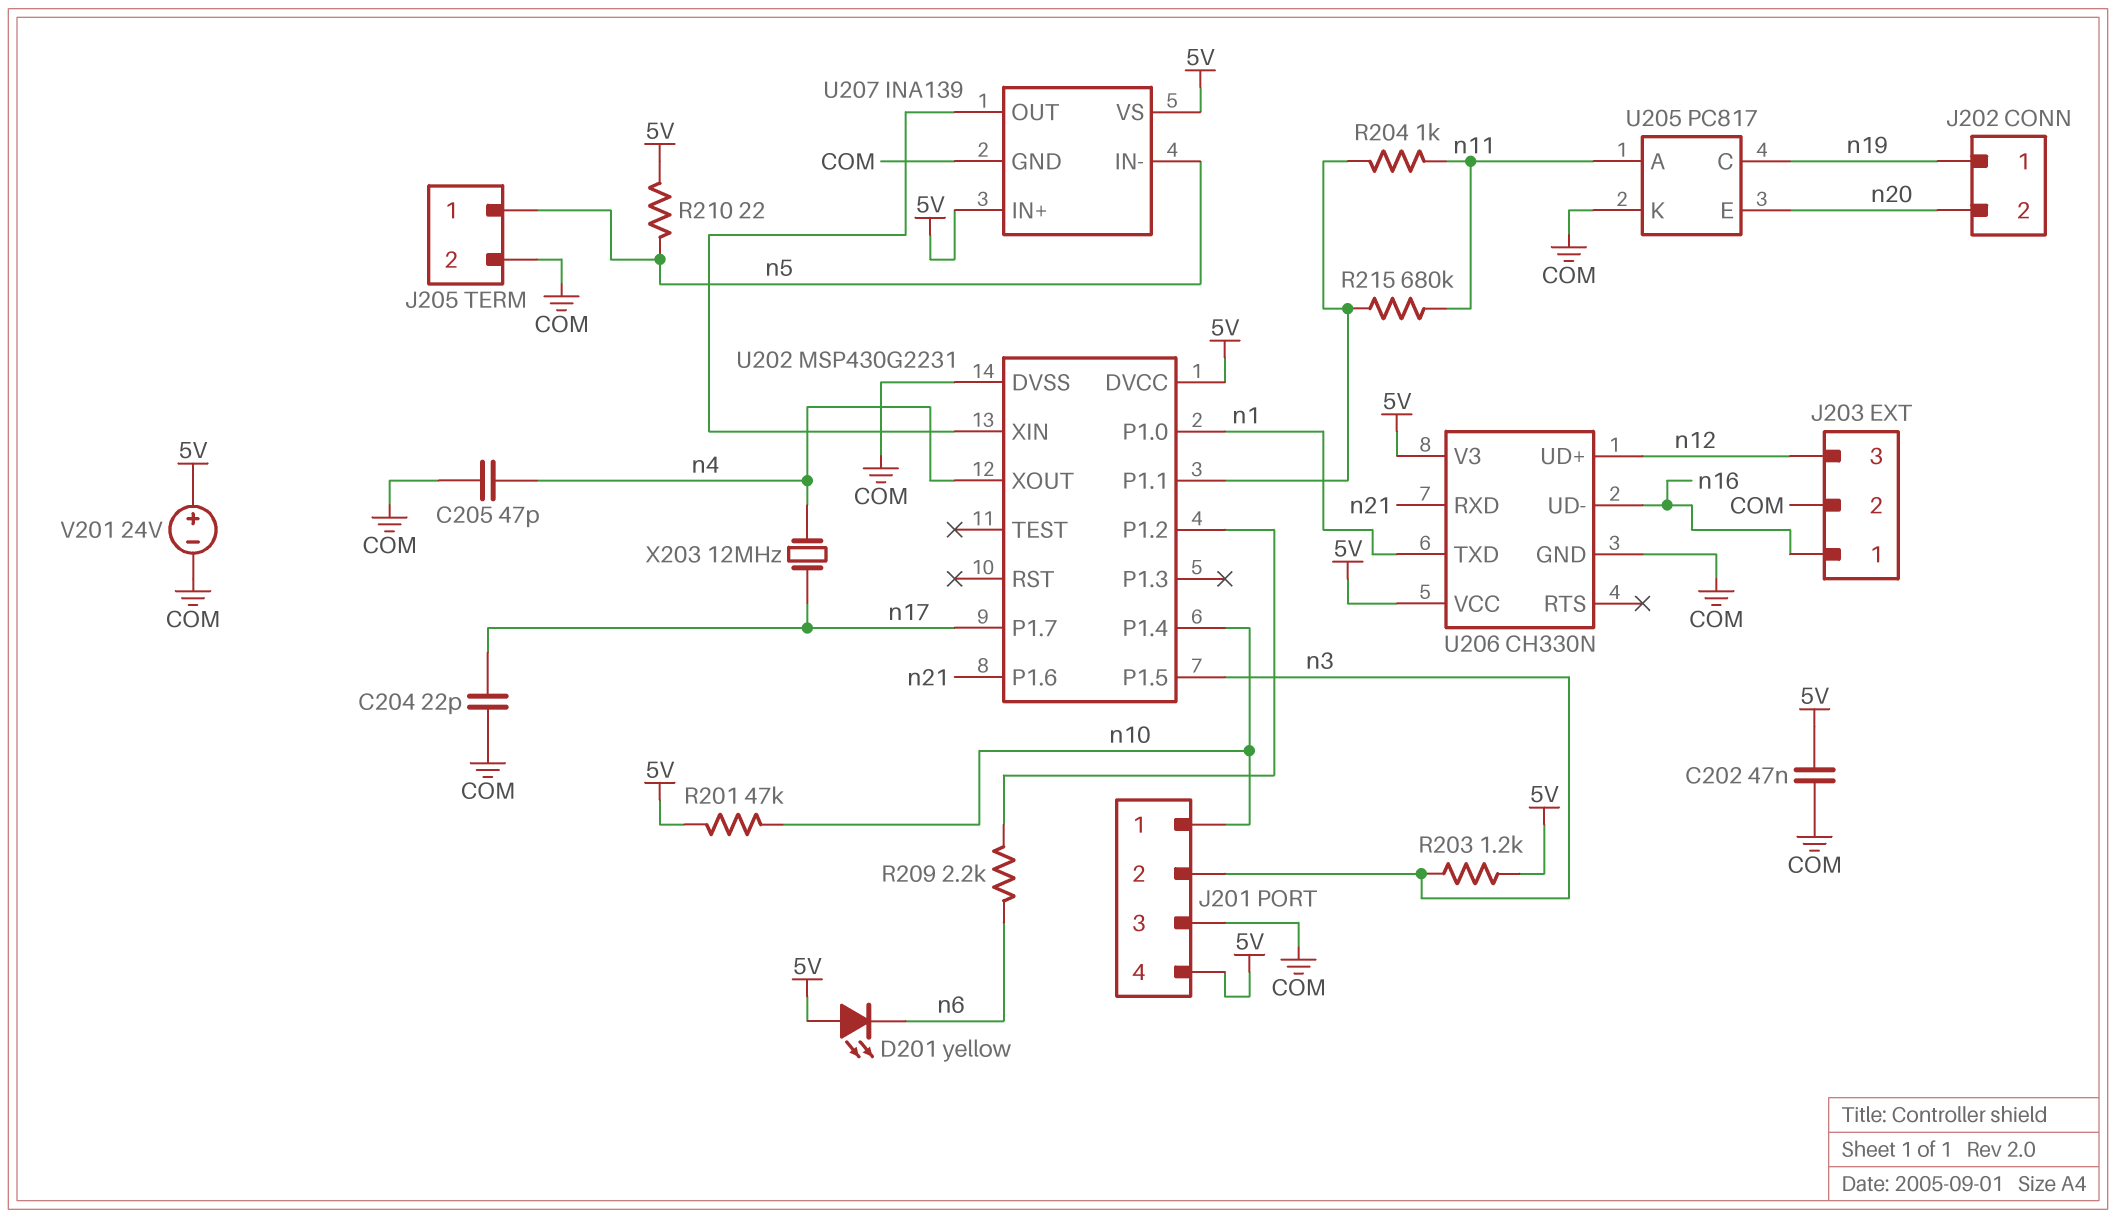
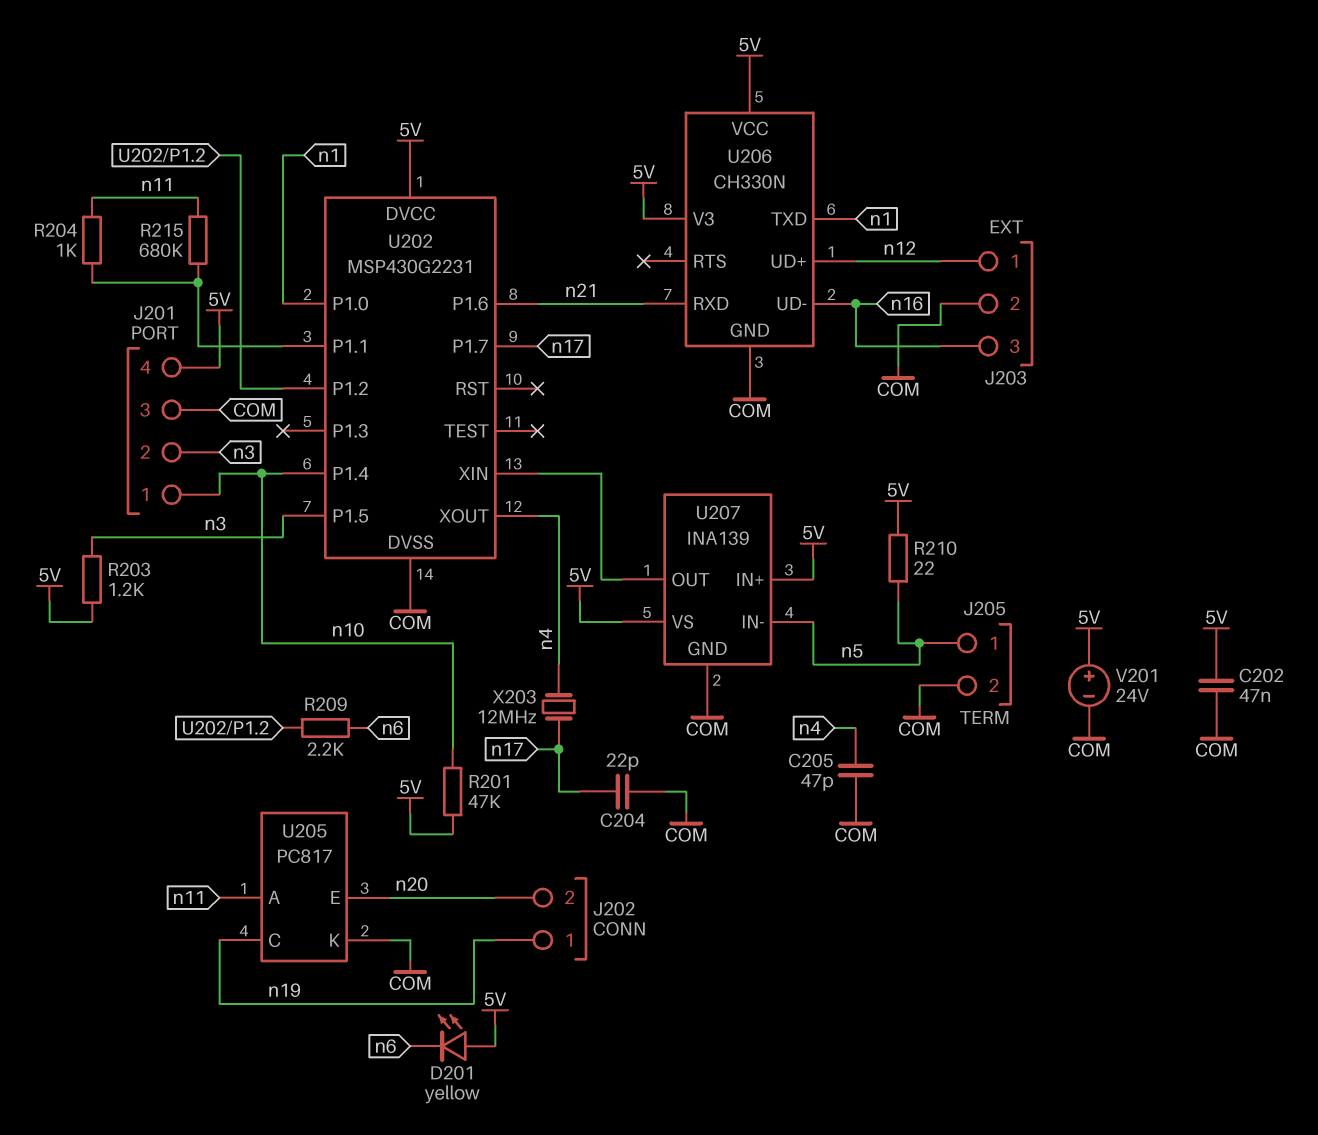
J203 pin 1: n16 -> n12
J203 pin 3: n12 -> n16

